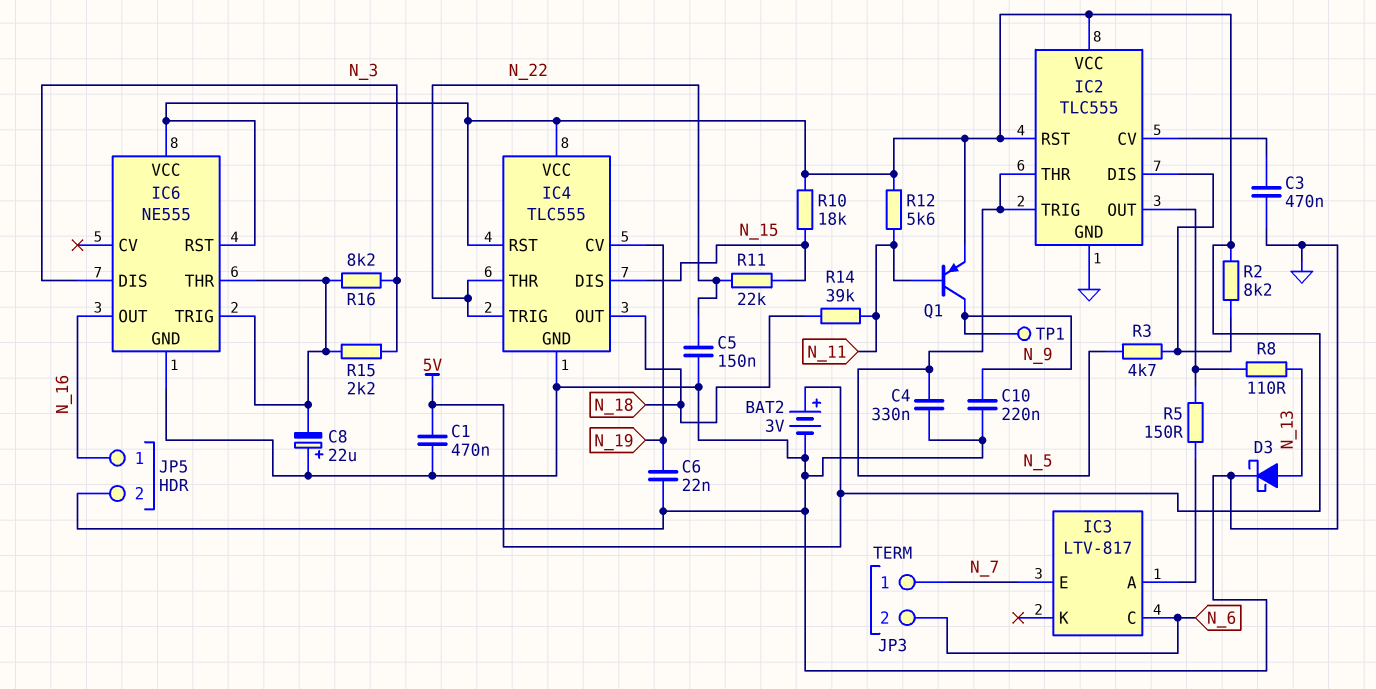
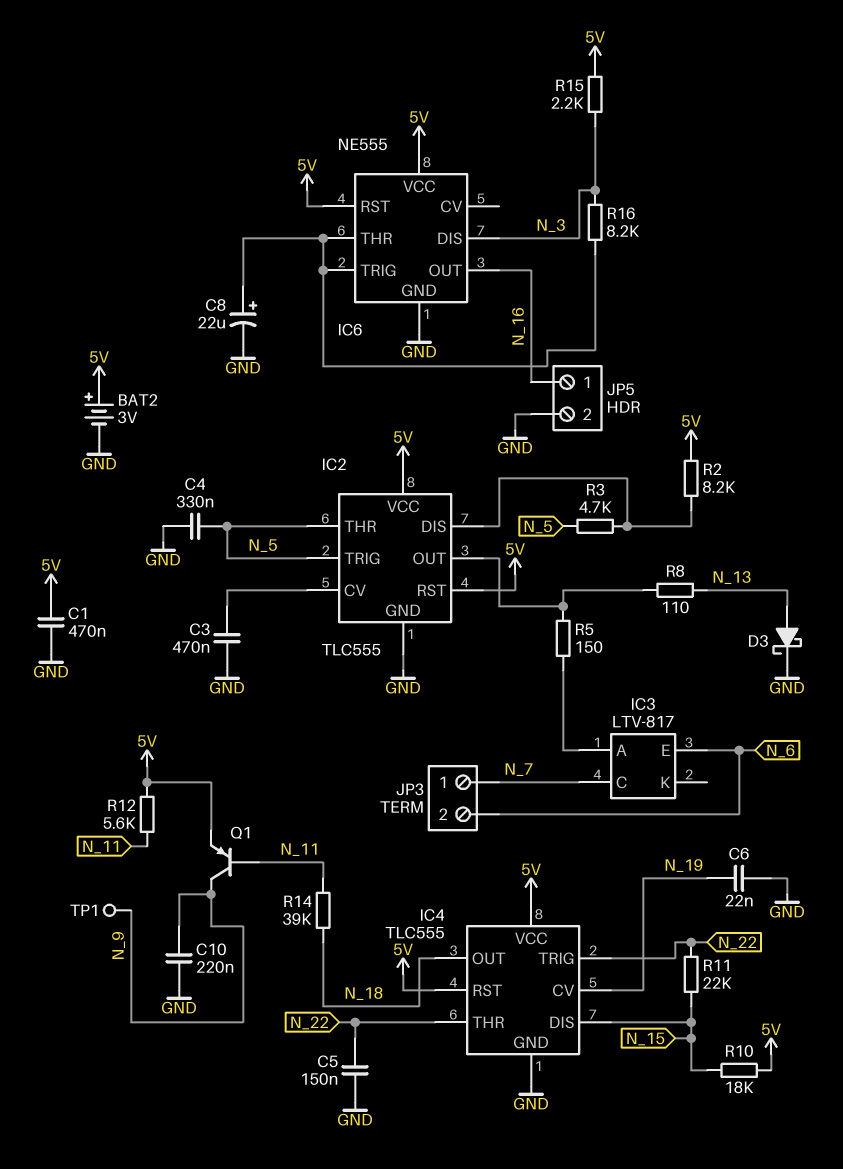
C8: 22uF (plus GND, minus IC6/THR) -> 22uF (plus IC6/THR, minus GND)
IC3 pin C: N_6 -> N_7
IC3 pin E: N_7 -> N_6
R15: 2.2k (IC6/THR, N_3) -> 2.2k (5V, N_3)

